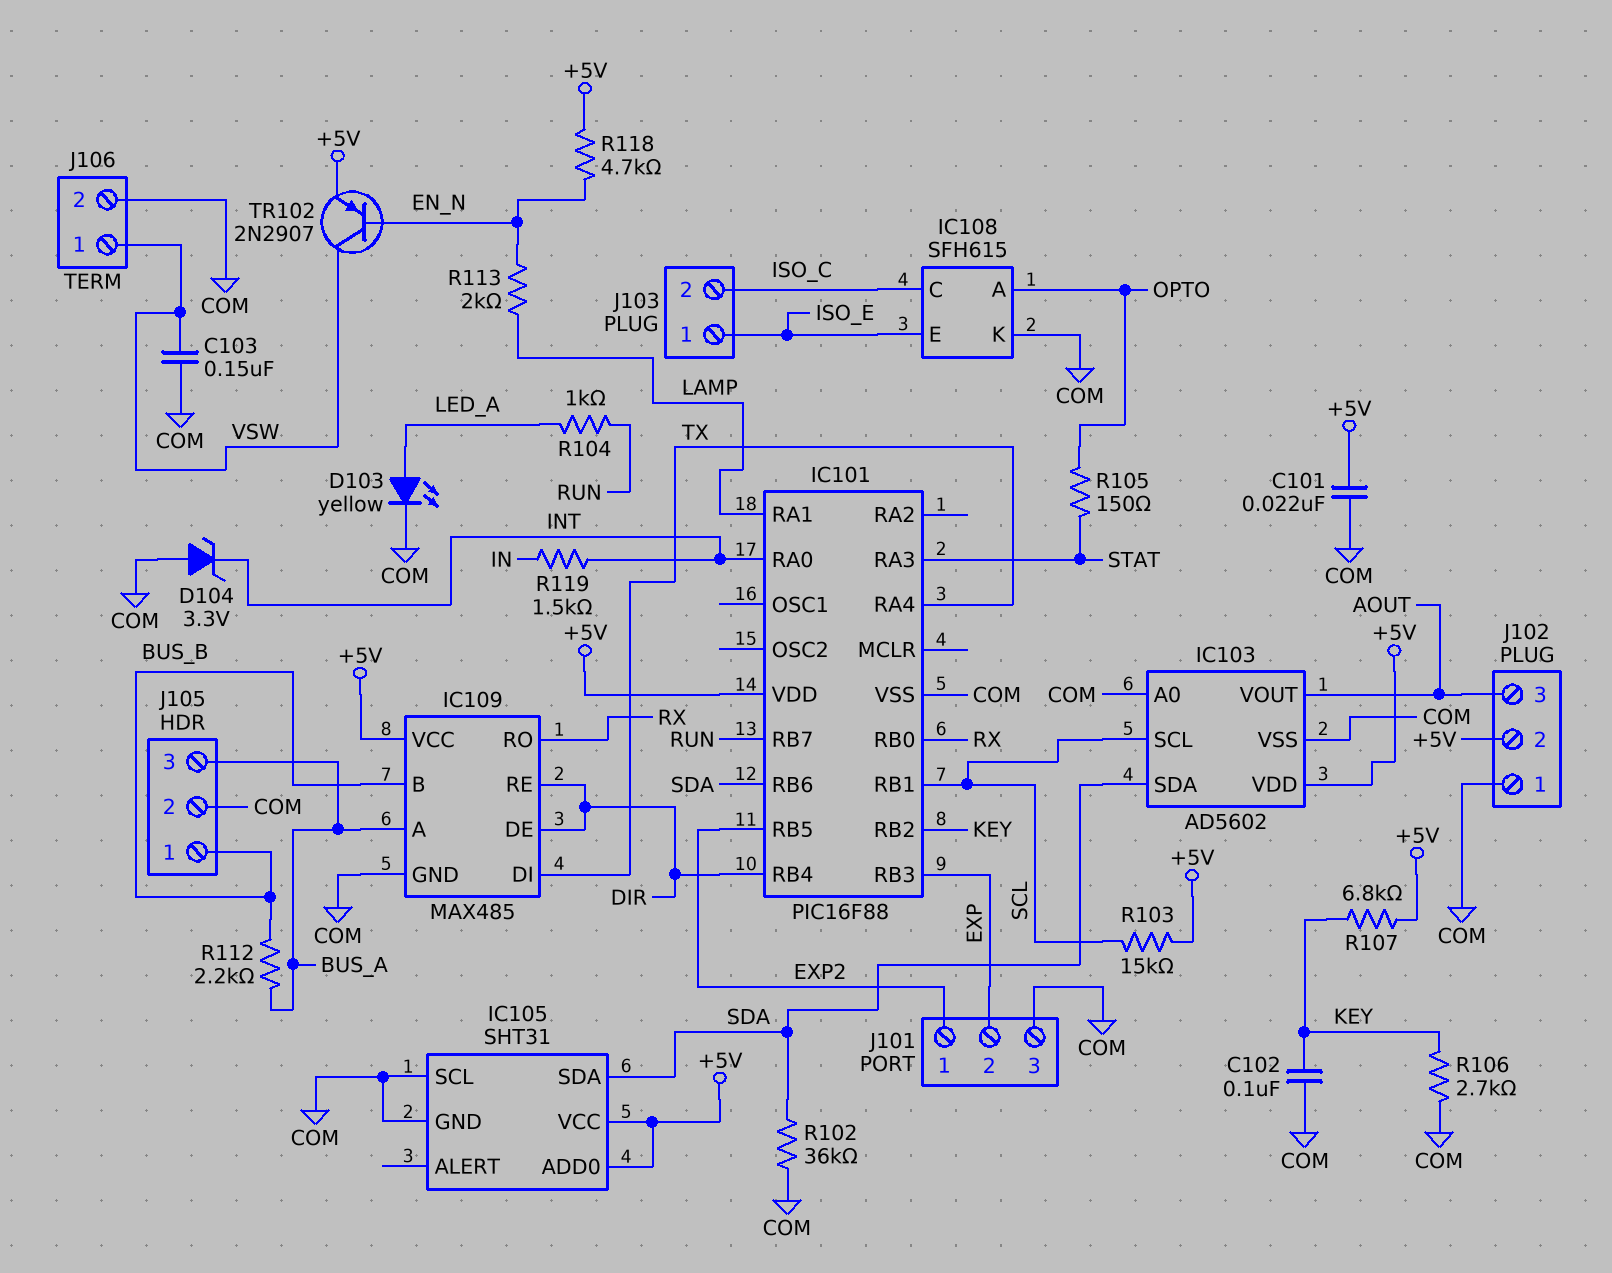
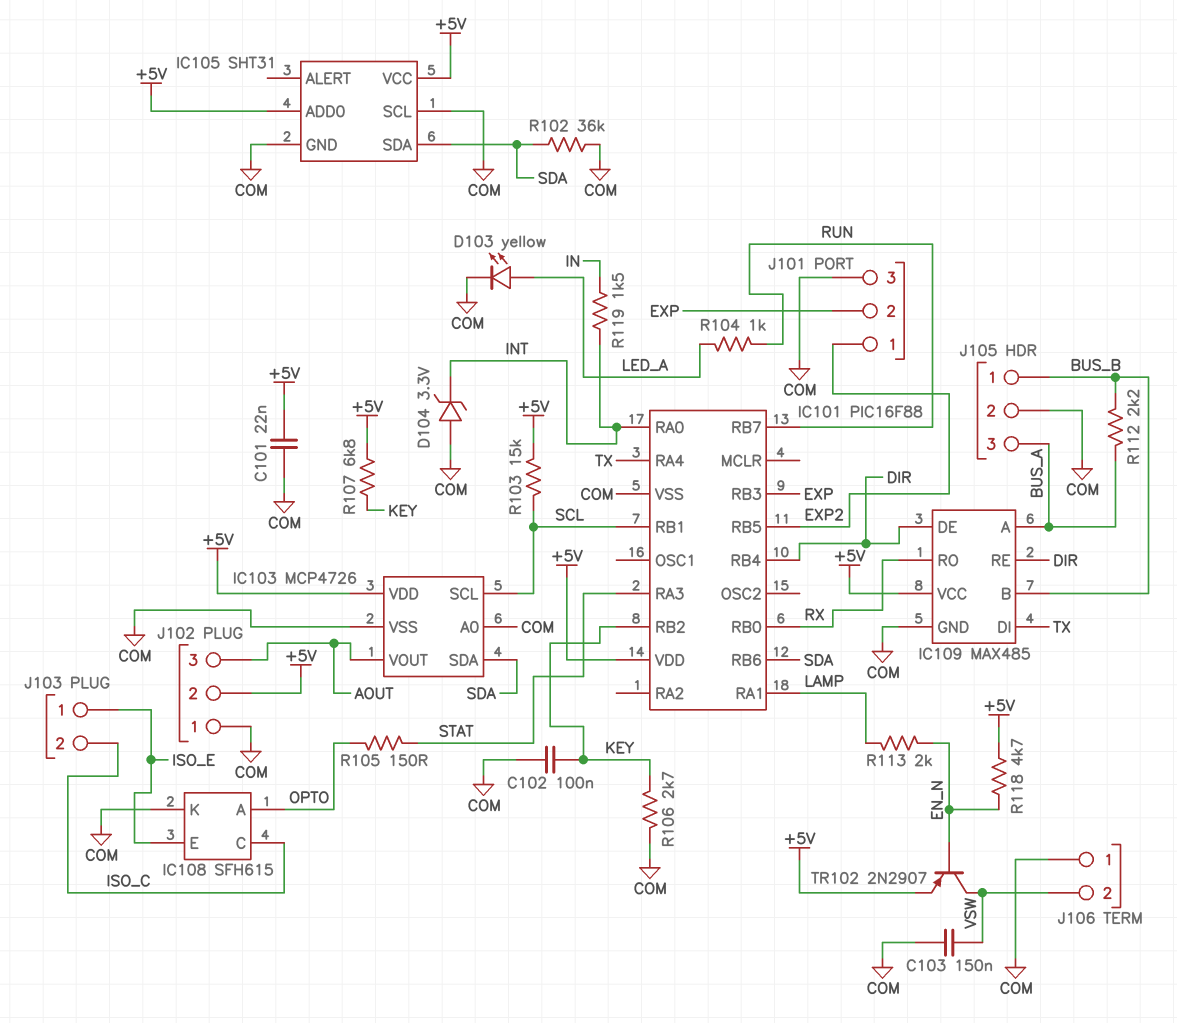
IC103: AD5602 -> MCP4726
J106 pin 1: VSW -> COM
J106 pin 2: COM -> VSW

